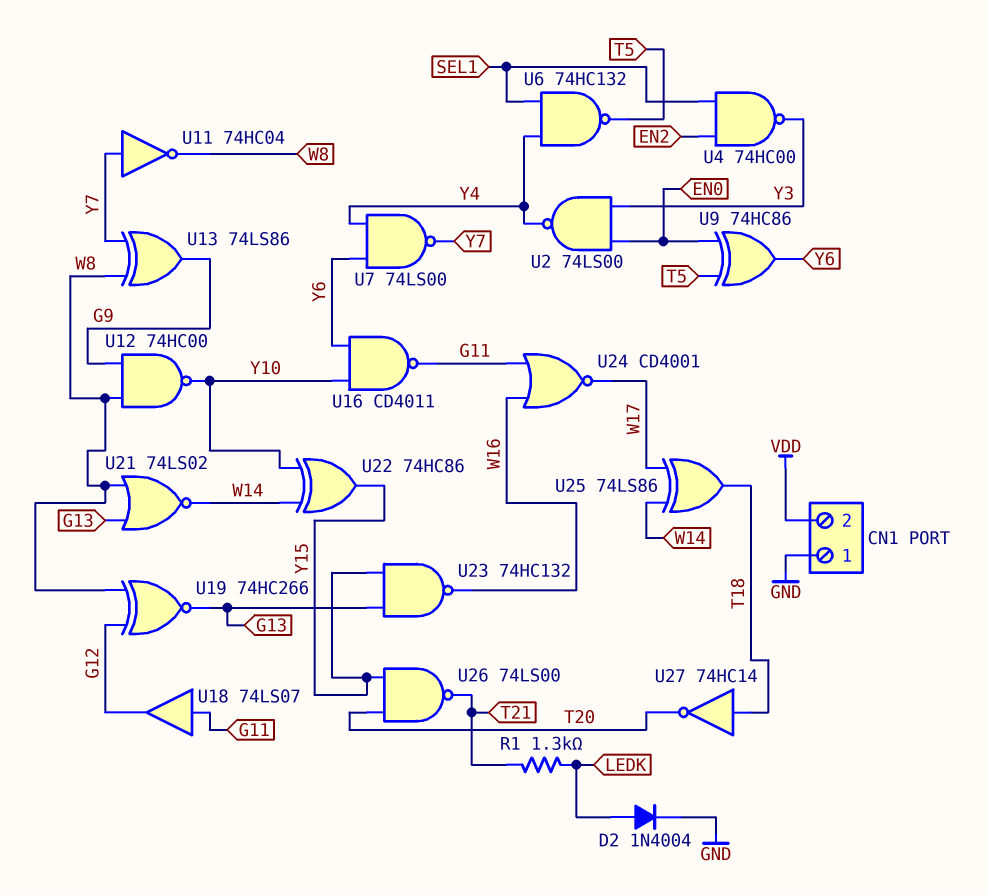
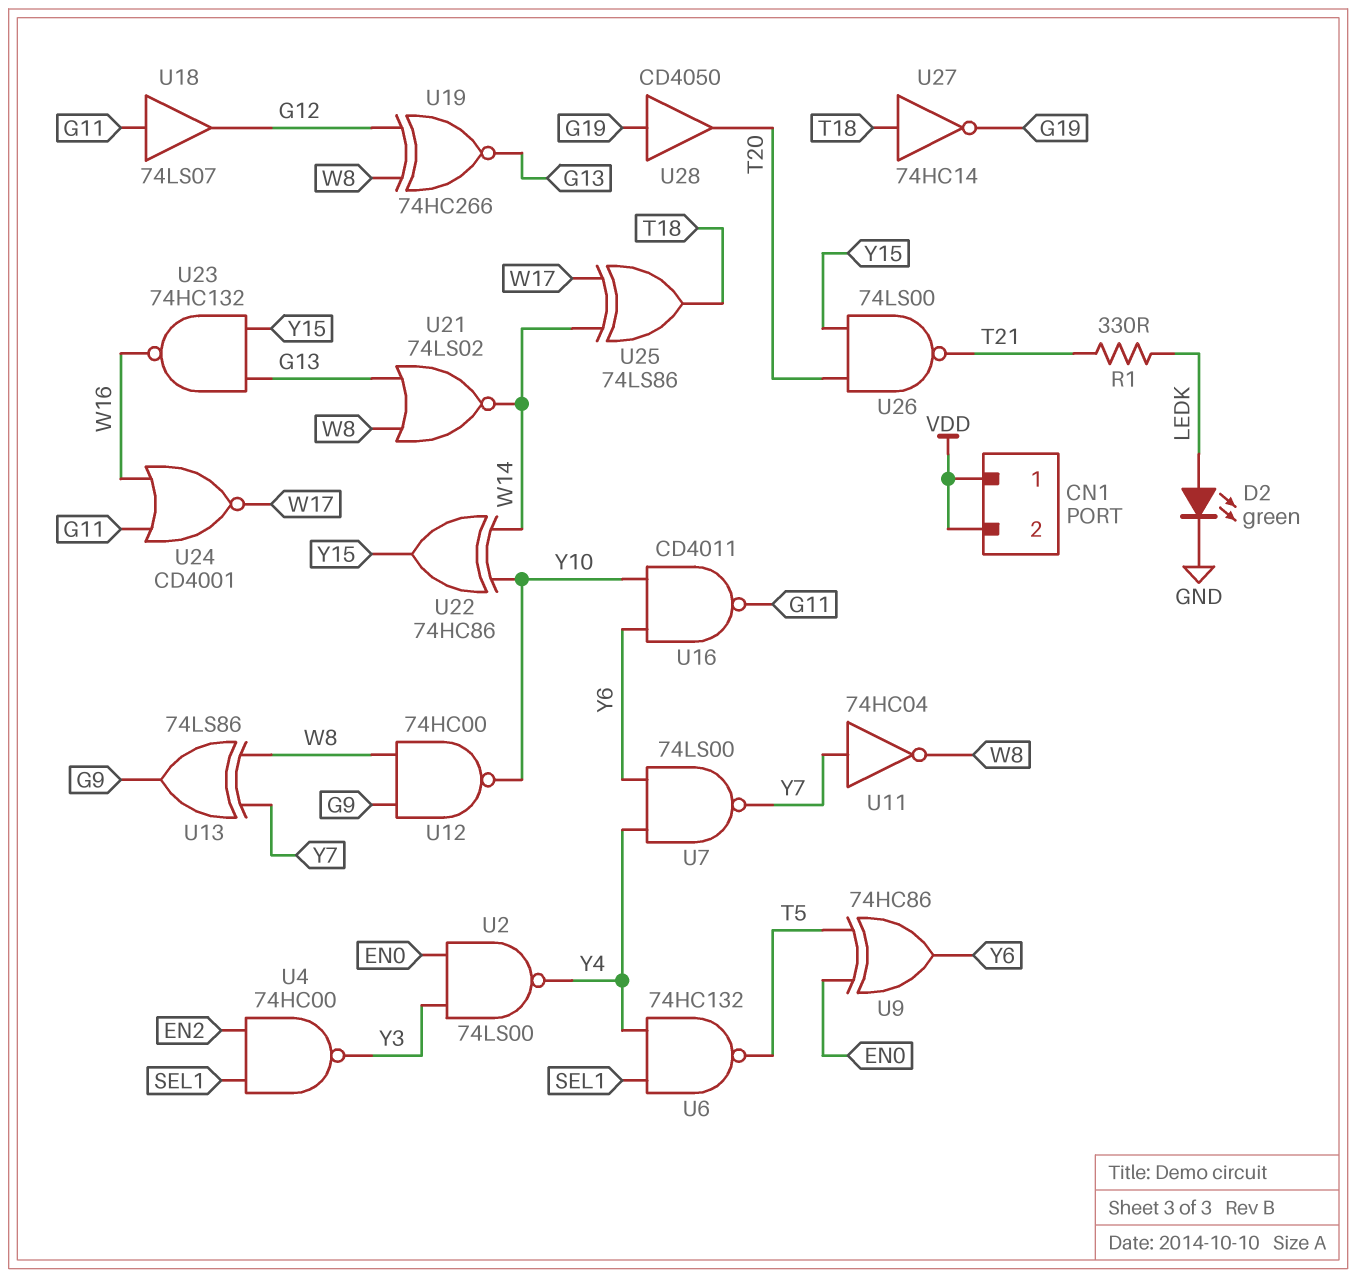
CN1 pin 1: GND -> VDD
D2: diode 1N4004 (A LEDK, K GND) -> LED green (A LEDK, K GND)
R1: 1.3k (LEDK, T21) -> 330 (LEDK, T21)
U27: NOT 74HC14 (in T18, out T20) -> NOT 74HC14 (in T18, out G19)
U28: none -> buffer CD4050 (in G19, out T20)

